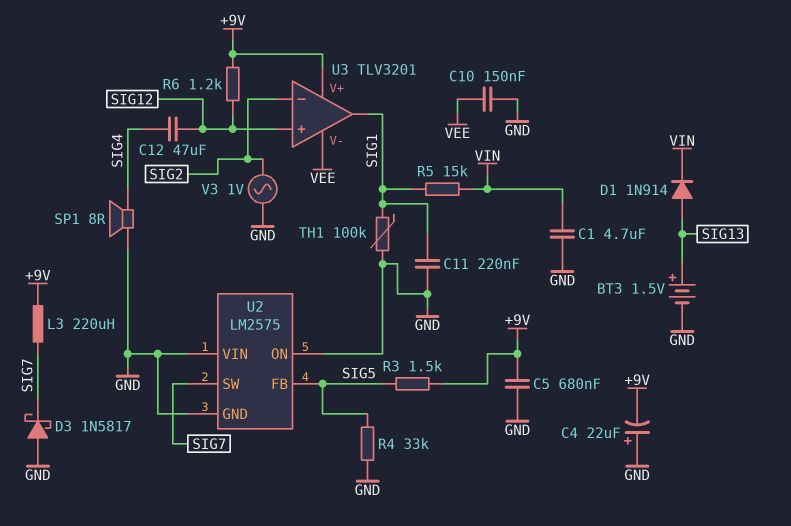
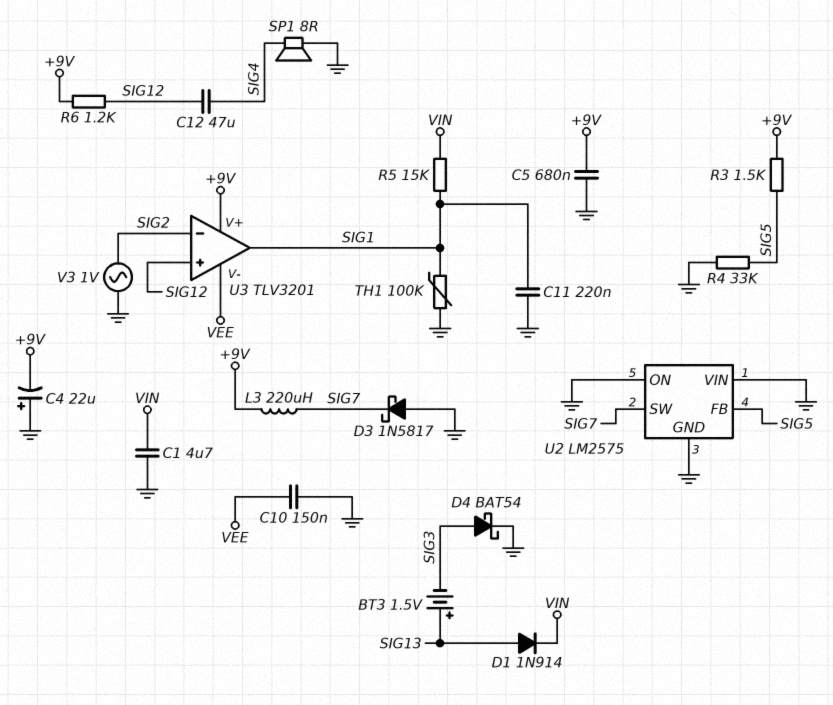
BT3: 1.5V (plus SIG13, minus GND) -> 1.5V (plus SIG13, minus SIG3)
D4: none -> schottky BAT54 (A SIG3, K GND)

